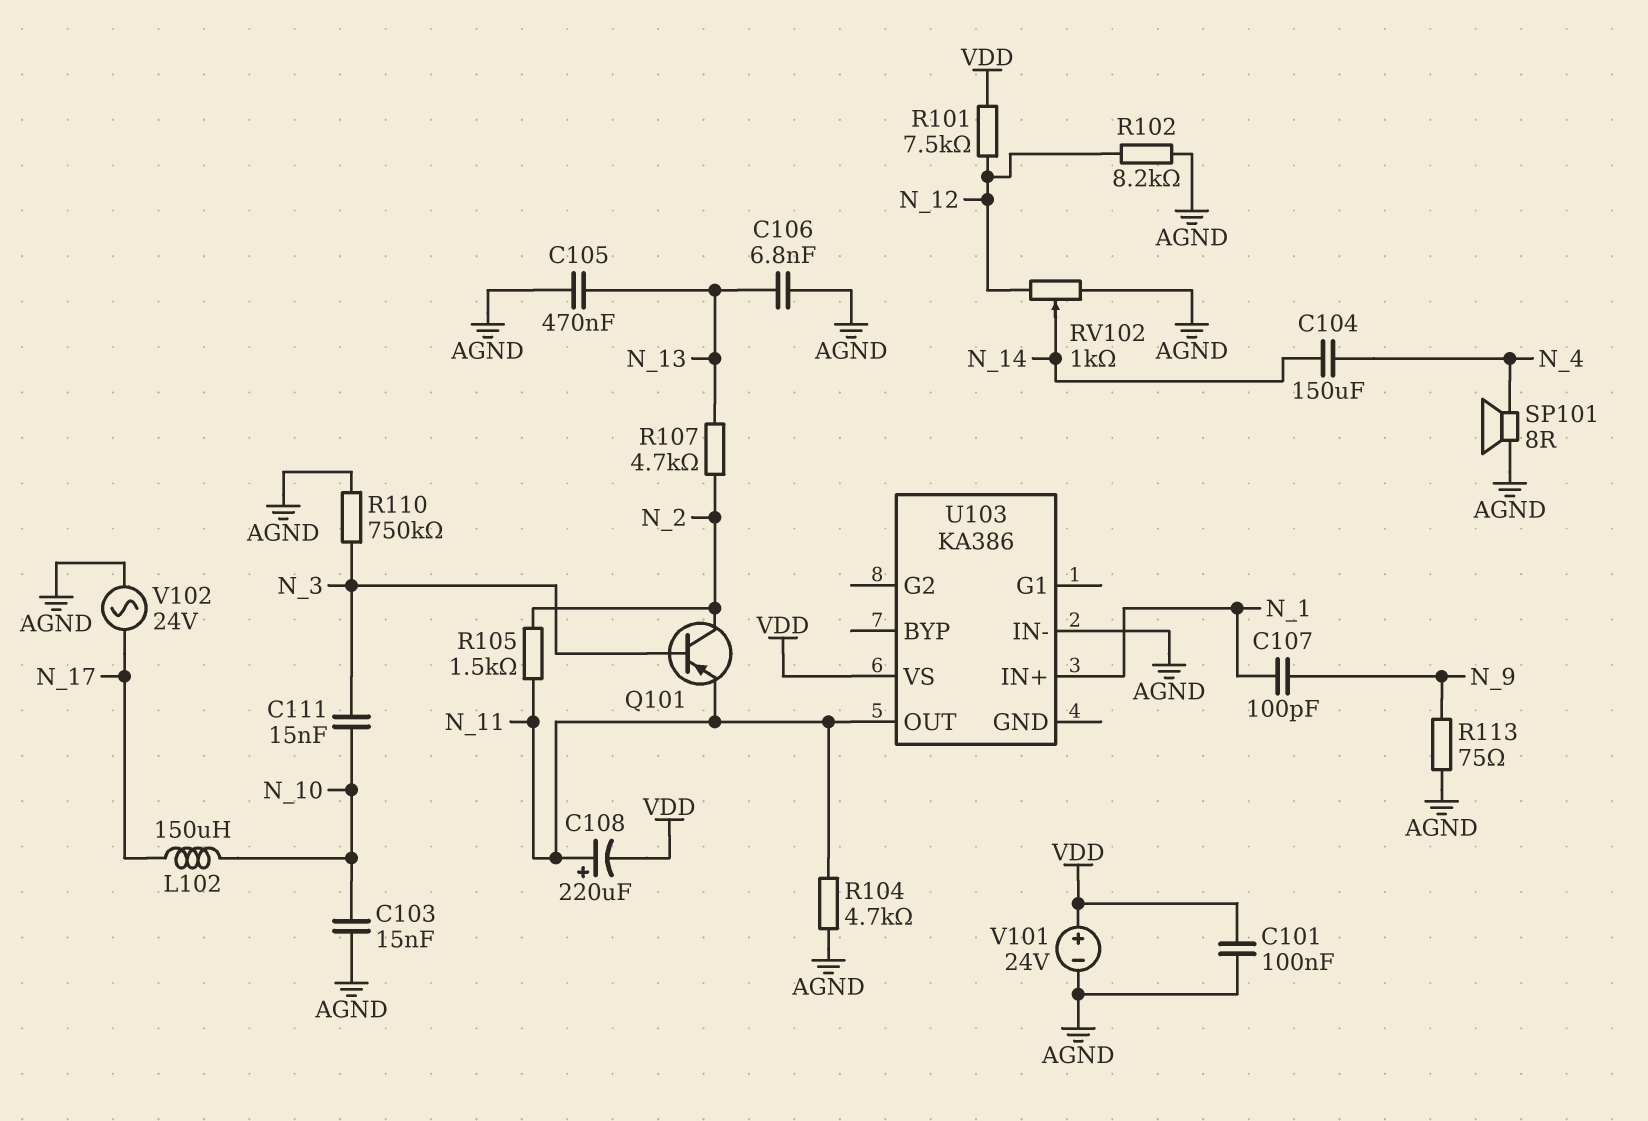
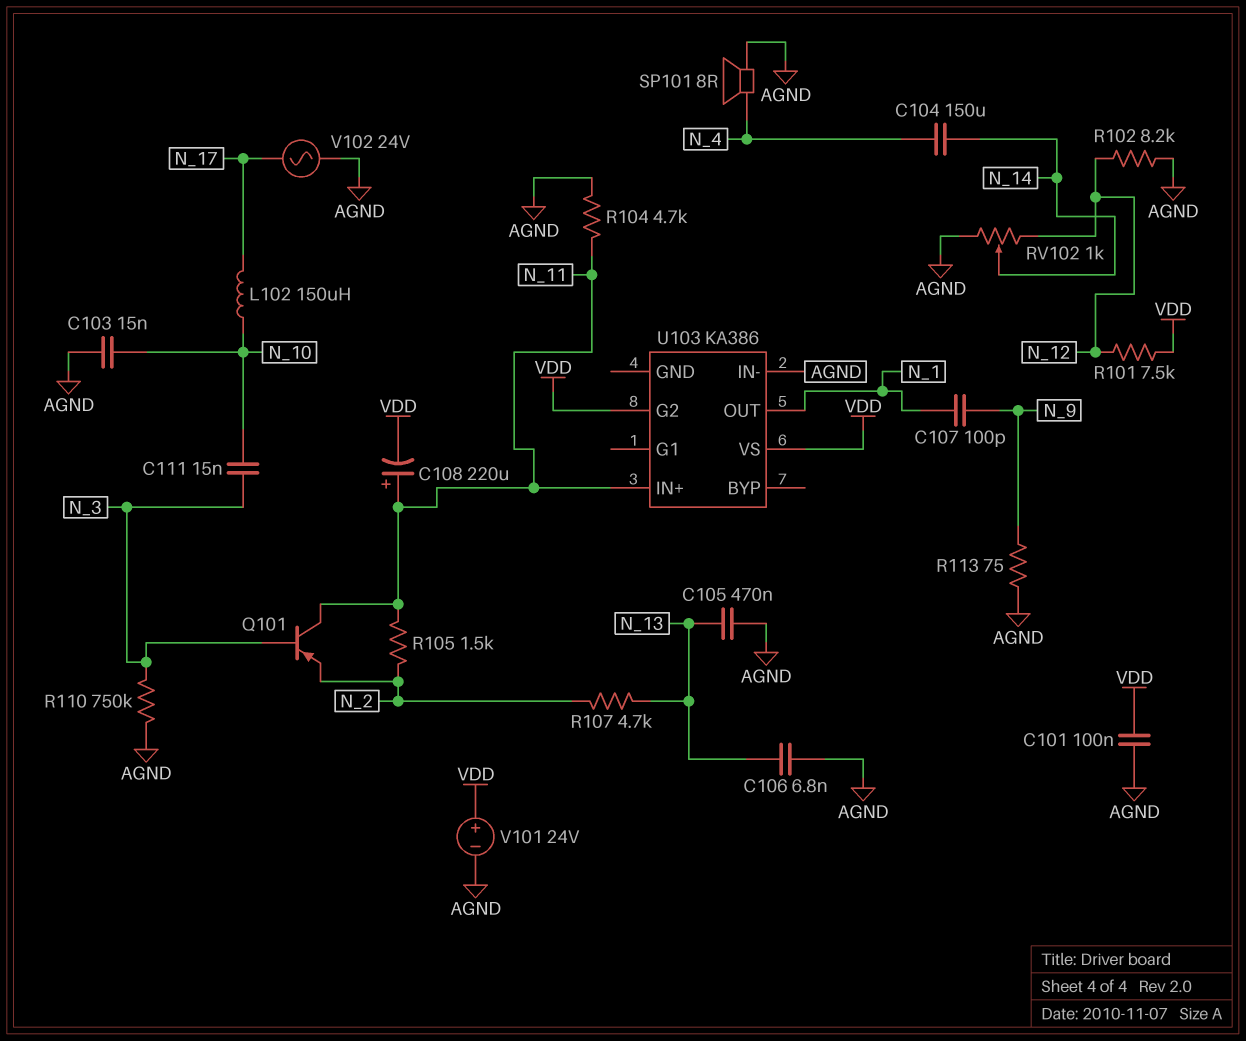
Q101: PNP (B N_3, C N_2, E N_11) -> PNP (B N_3, C N_11, E N_2)
U103 pin G2: none -> VDD
U103 pin IN+: N_1 -> N_11
U103 pin OUT: N_11 -> N_1

